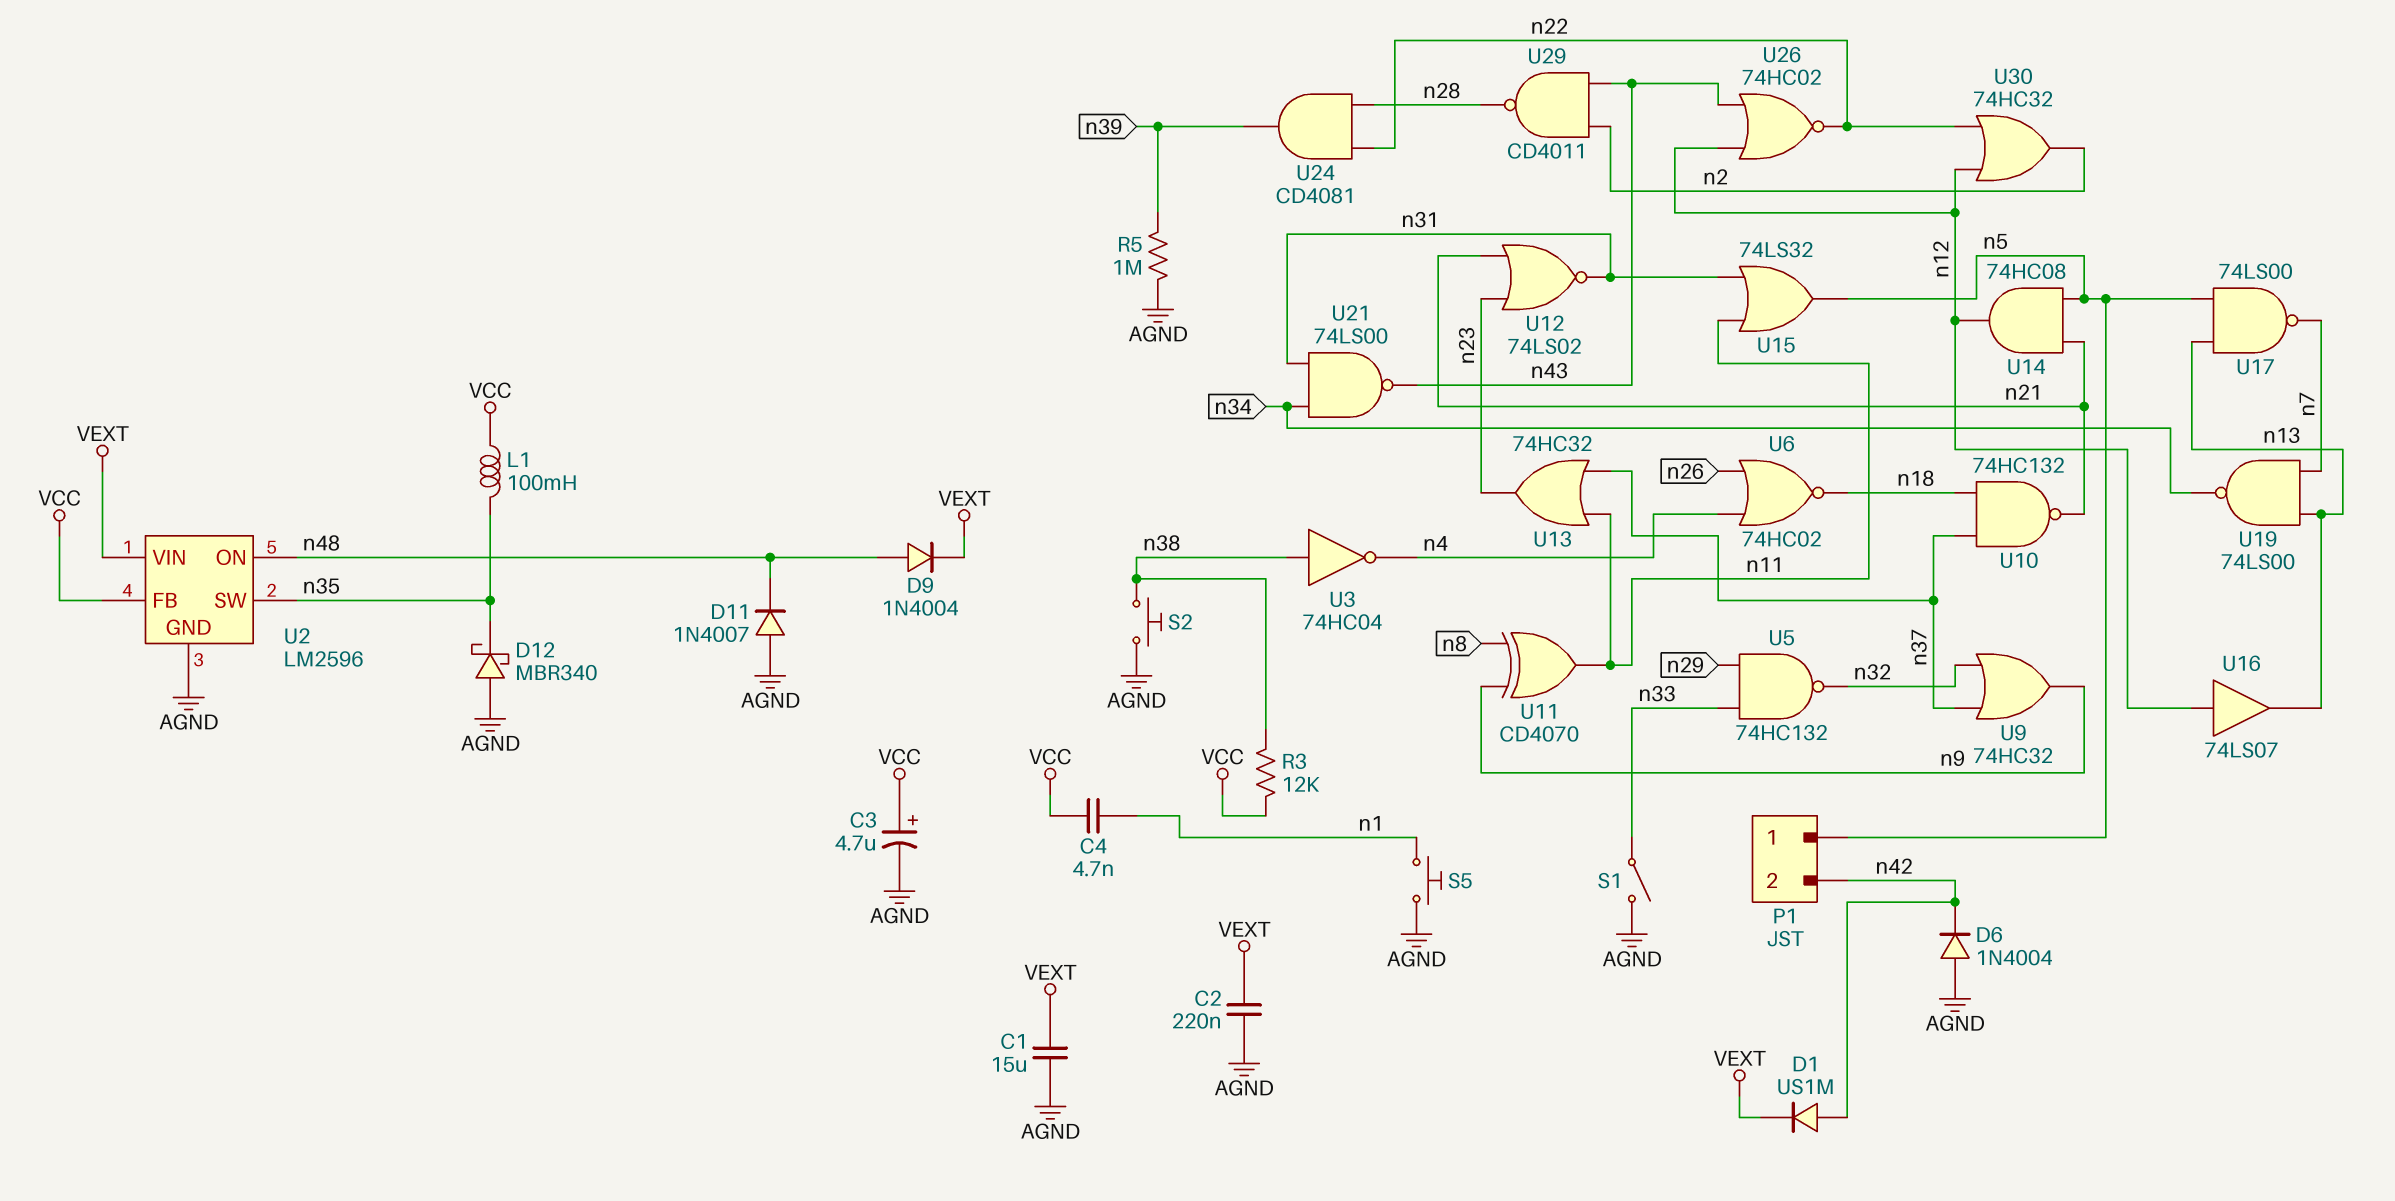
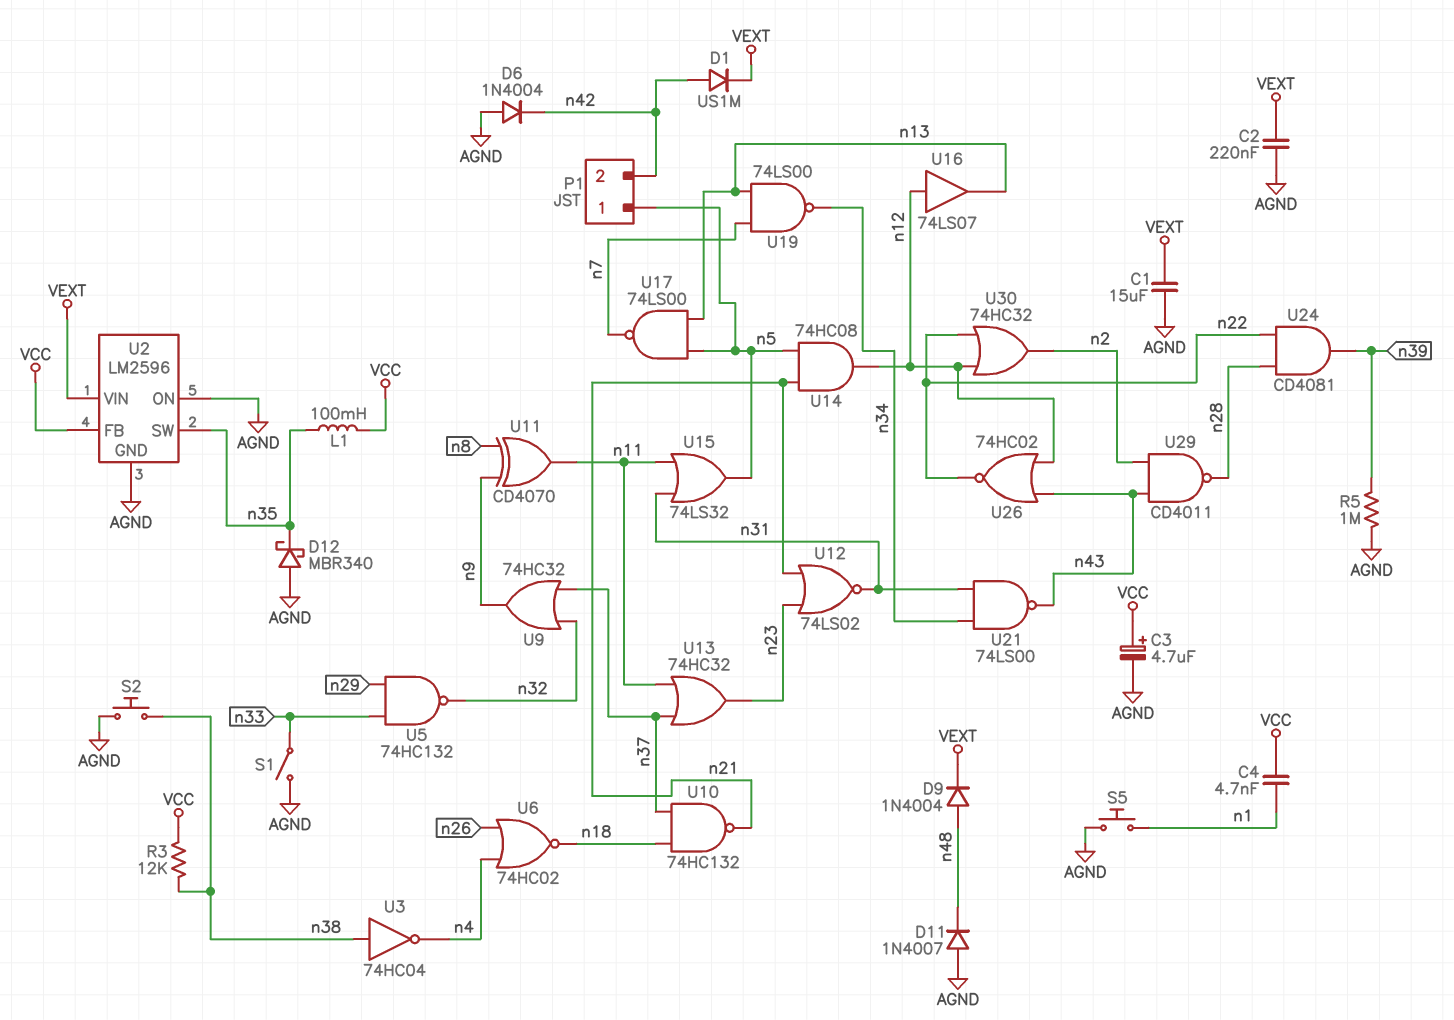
U2 pin ON: n48 -> AGND

